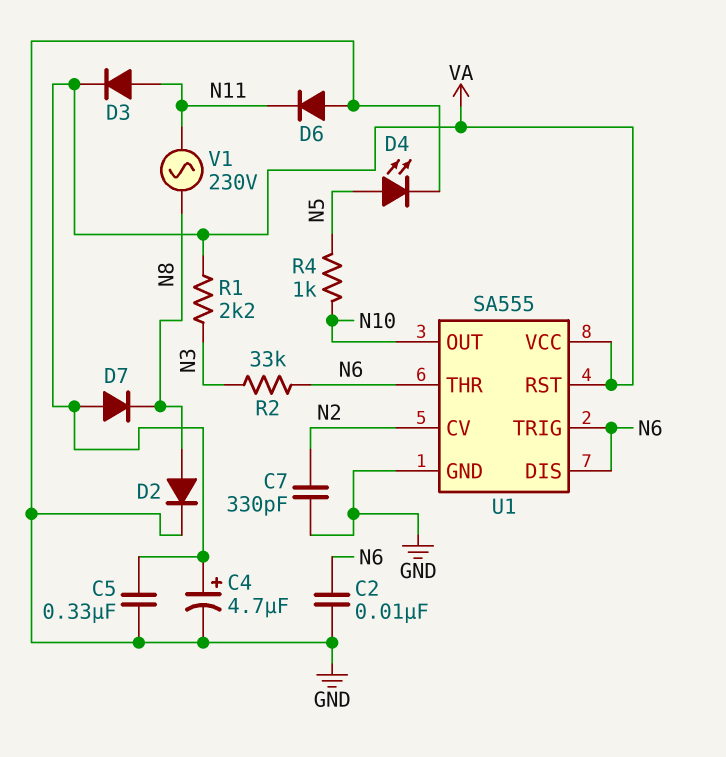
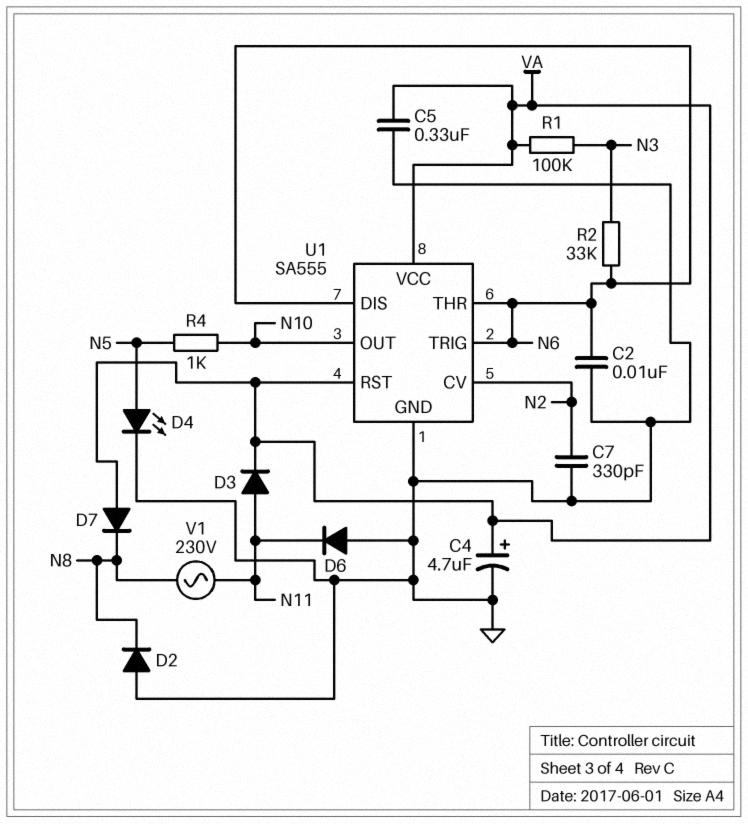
D2: diode (A N8, K GND) -> diode (A GND, K N8)
R1: 2.2k (N3, VA) -> 100k (N3, VA)

